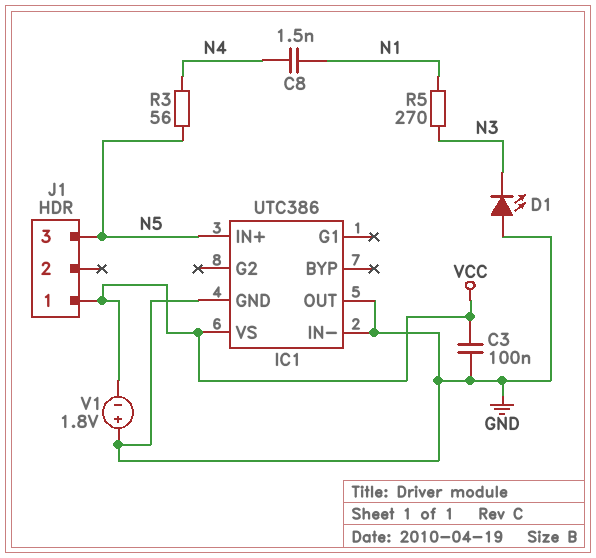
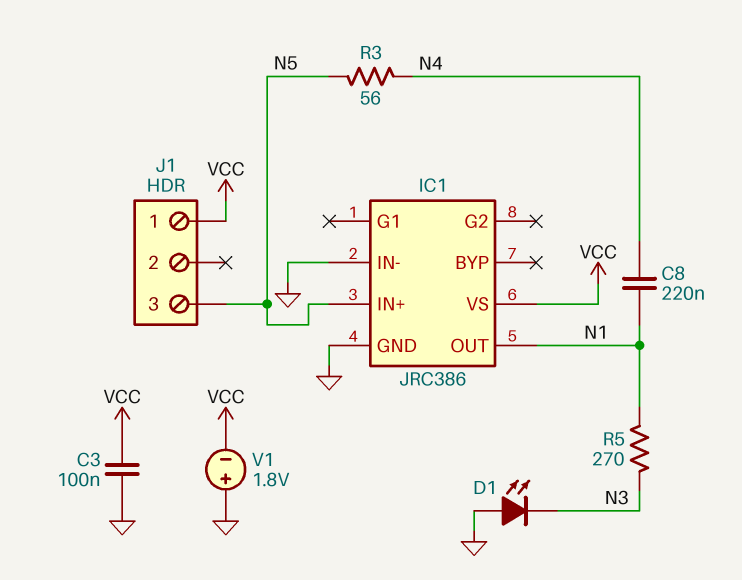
C8: 1.5nF (N1, N4) -> 220nF (N1, N4)
IC1: UTC386 -> JRC386
IC1 pin OUT: GND -> N1

